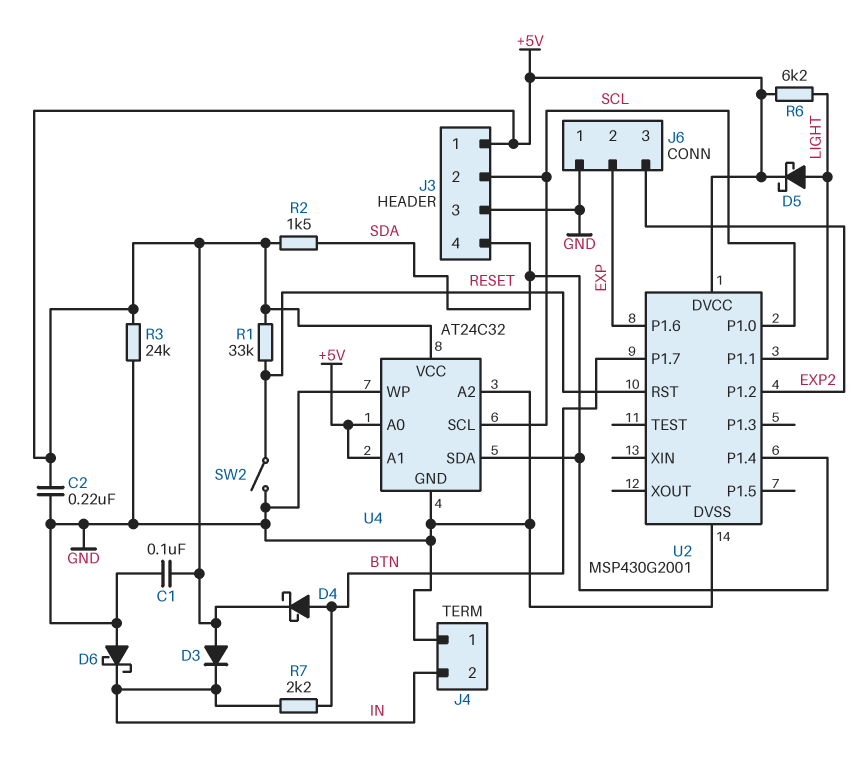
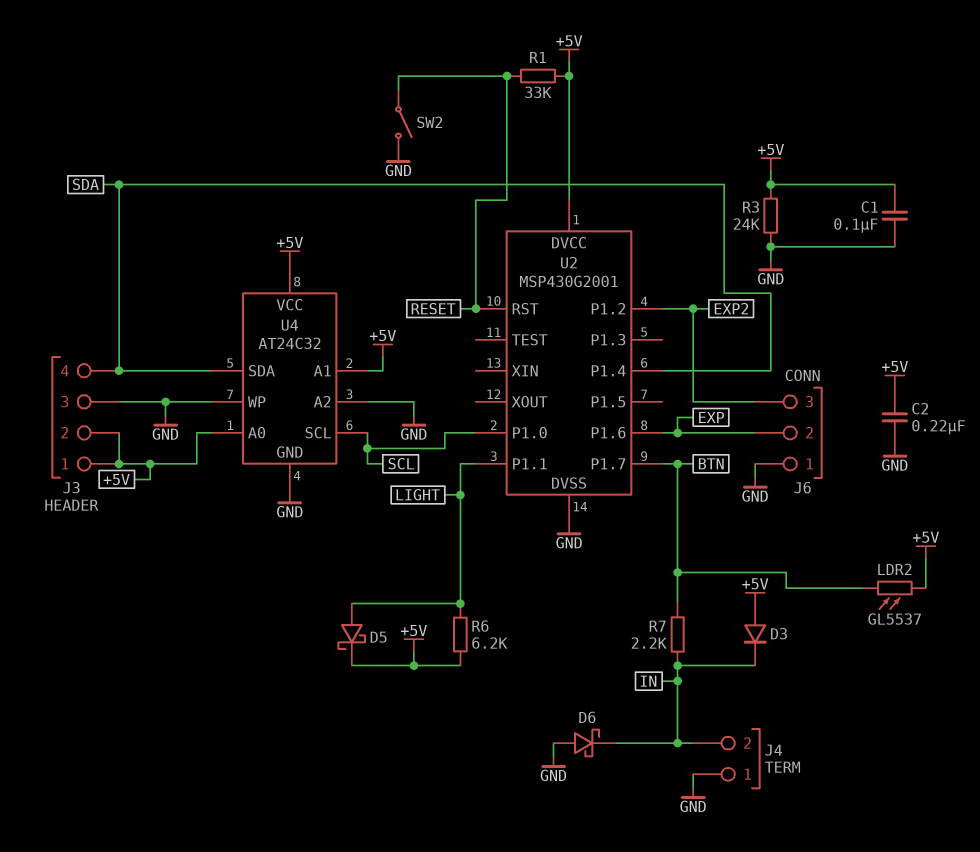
D4: schottky (A BTN, K +5V) -> none
J3 pin 2: SCL -> +5V
LDR2: none -> GL5537 (+5V, BTN)
R2: 1.5k (+5V, SDA) -> none

